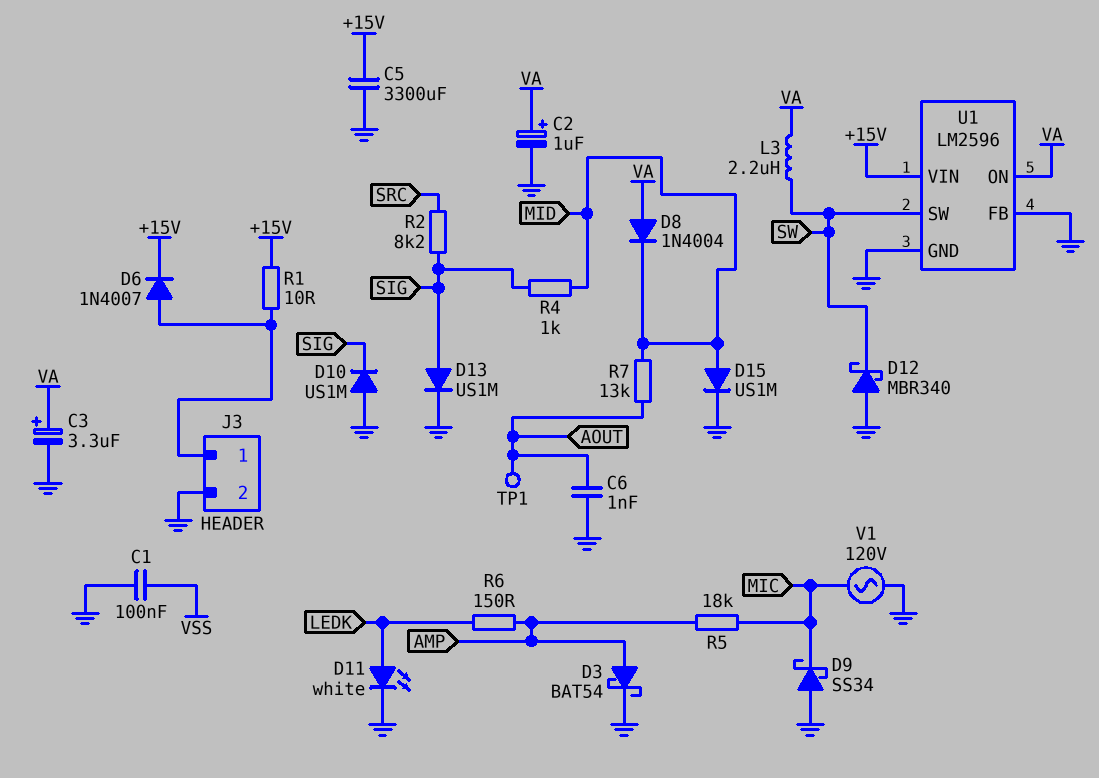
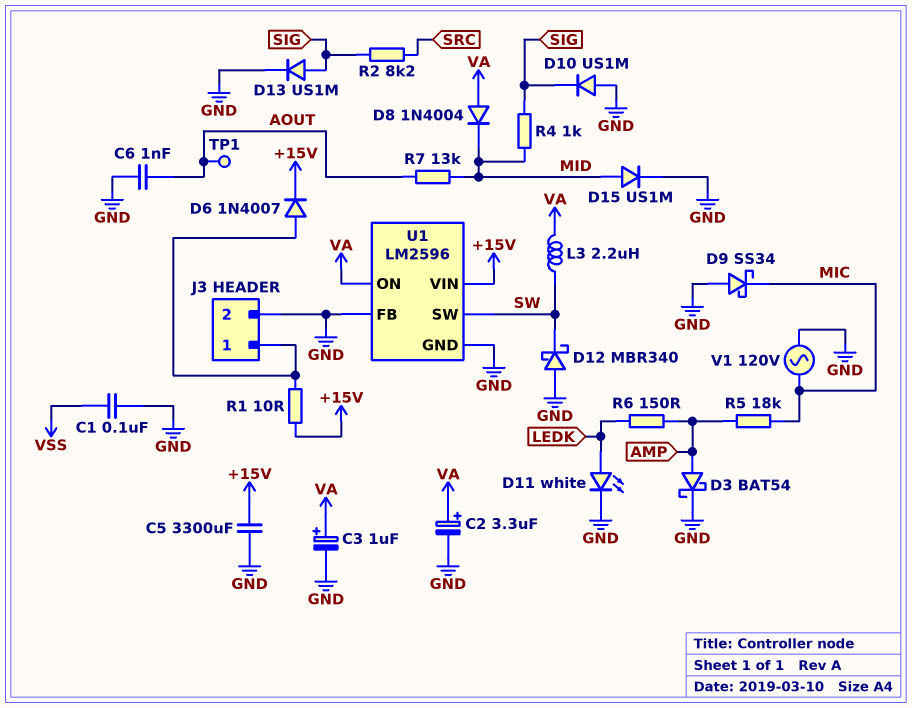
C2: 1uF (plus VA, minus GND) -> 3.3uF (plus VA, minus GND)
C3: 3.3uF (plus VA, minus GND) -> 1uF (plus VA, minus GND)

